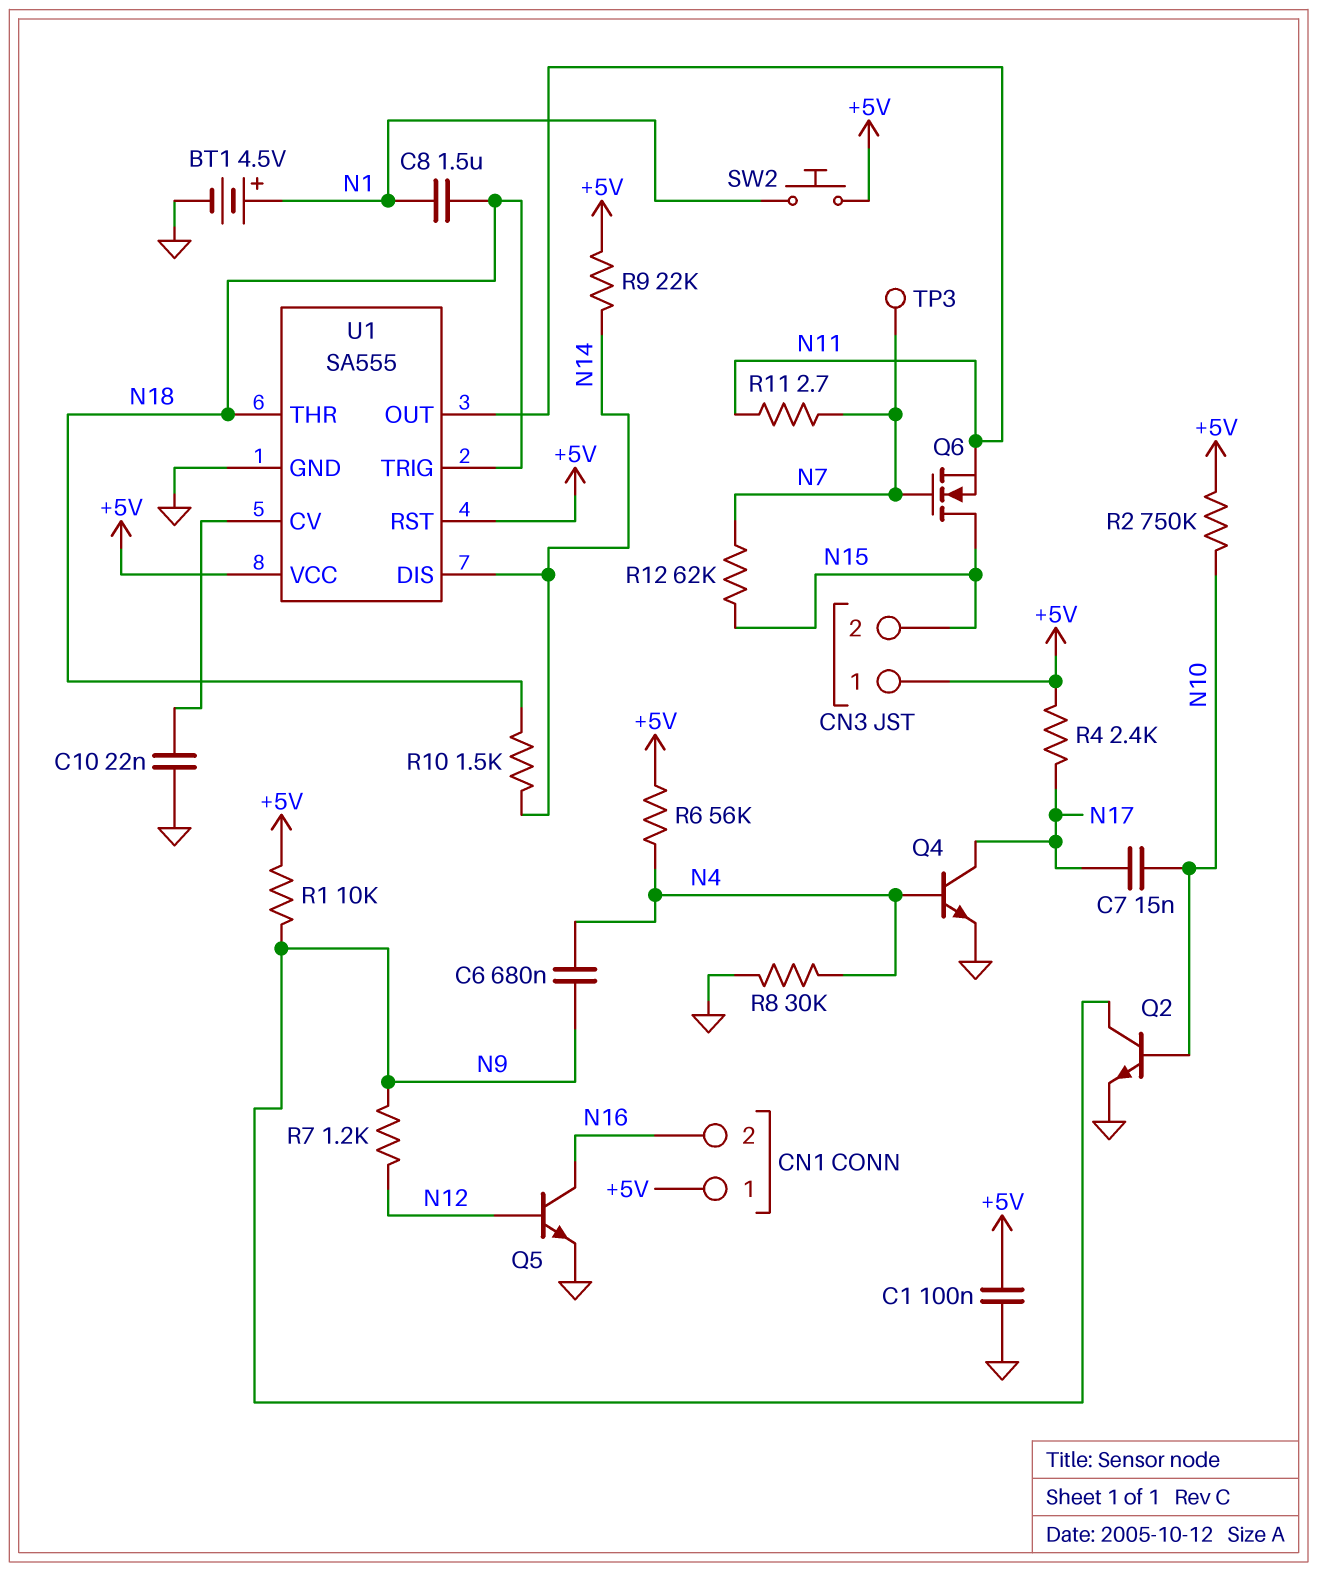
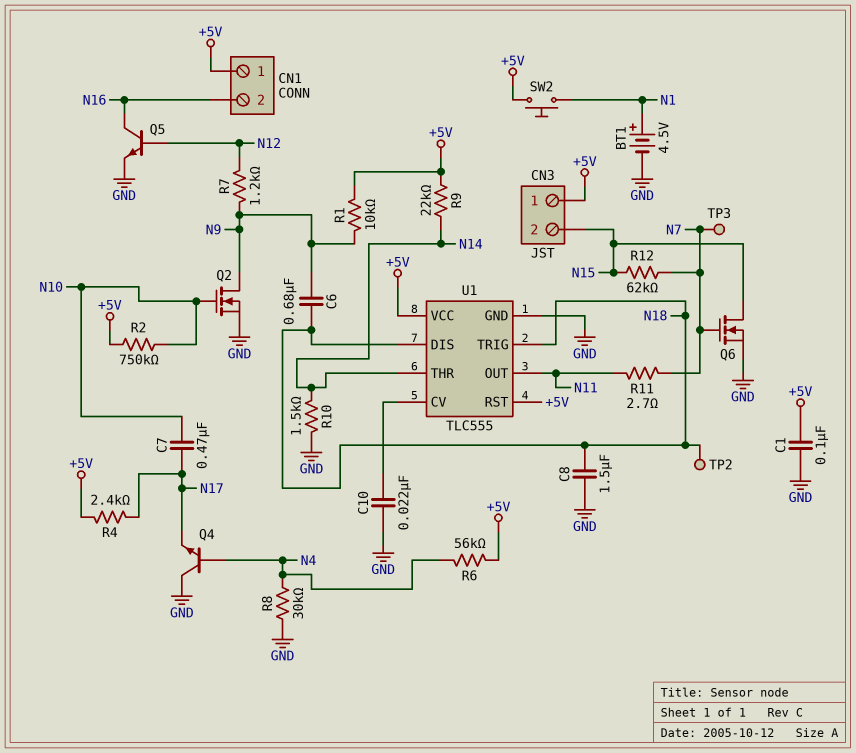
C6: 680nF (N4, N9) -> 680nF (N9, N18)
C7: 15nF (N10, N17) -> 470nF (N10, N17)
C8: 1.5uF (N1, N18) -> 1.5uF (GND, N18)
Q2: NPN (B N10, C N9, E GND) -> NMOS (G N10, D N9, S GND)
Q4: NPN (B N4, C N17, E GND) -> NPN (B N4, C GND, E N17)
Q6: NMOS (G N7, D N15, S N11) -> NMOS (G N7, D N15, S GND)
R10: 1.5k (N14, N18) -> 1.5k (GND, N14)
TP2: none -> test point (N18)
U1: SA555 -> TLC555
U1 pin DIS: N14 -> N18
U1 pin THR: N18 -> N14

